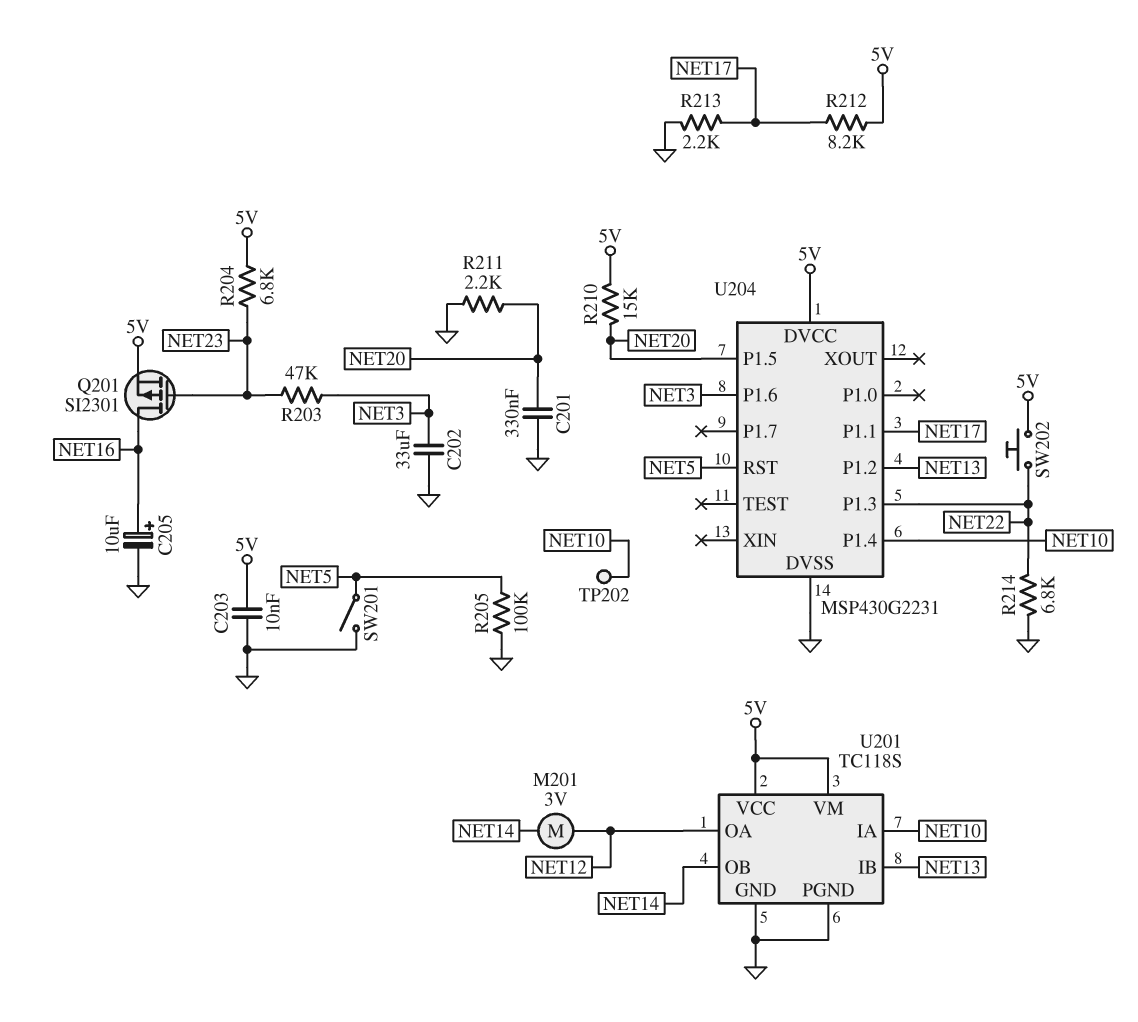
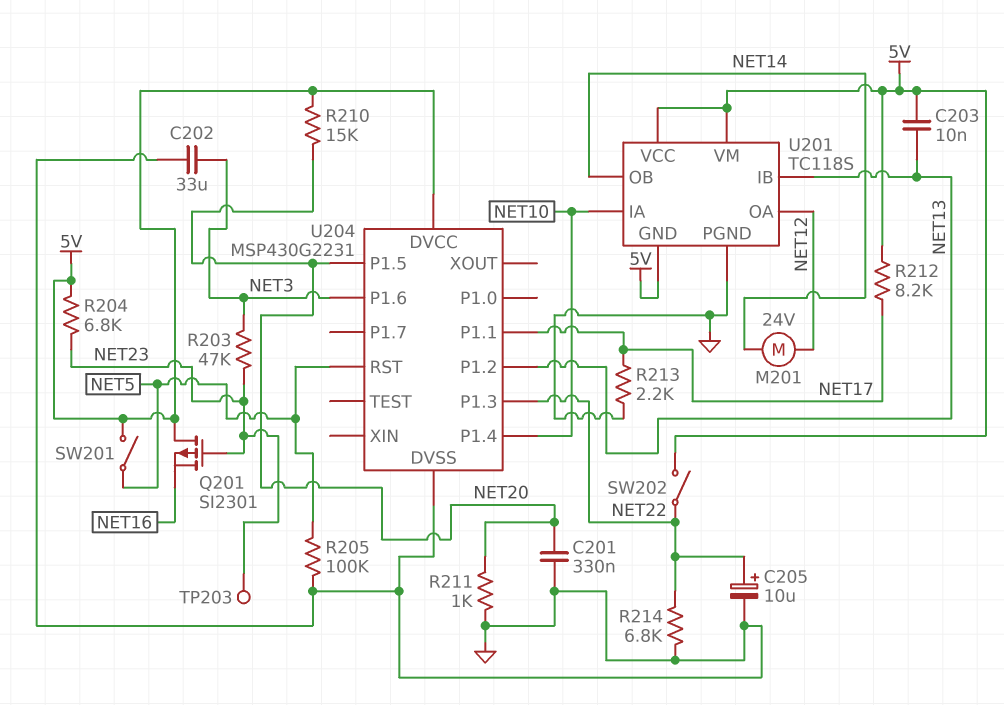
C203: 10nF (5V, GND) -> 10nF (5V, NET13)
C205: 10uF (plus NET16, minus GND) -> 10uF (plus NET22, minus GND)
M201: motor 3V (NET12, NET14) -> motor 24V (NET12, NET14)
Q201: PMOS SI2301 (G NET23, D NET16, S 5V) -> PMOS SI2301 (G NET23, D 5V, S NET16)
R211: 2.2k (GND, NET20) -> 1k (GND, NET20)
SW201: switch (GND, NET5) -> switch (5V, NET5)
SW202: button (5V, NET22) -> switch (5V, NET22)
TP202: test point (NET10) -> none
TP203: none -> test point (NET23)
U201 pin GND: GND -> 5V

